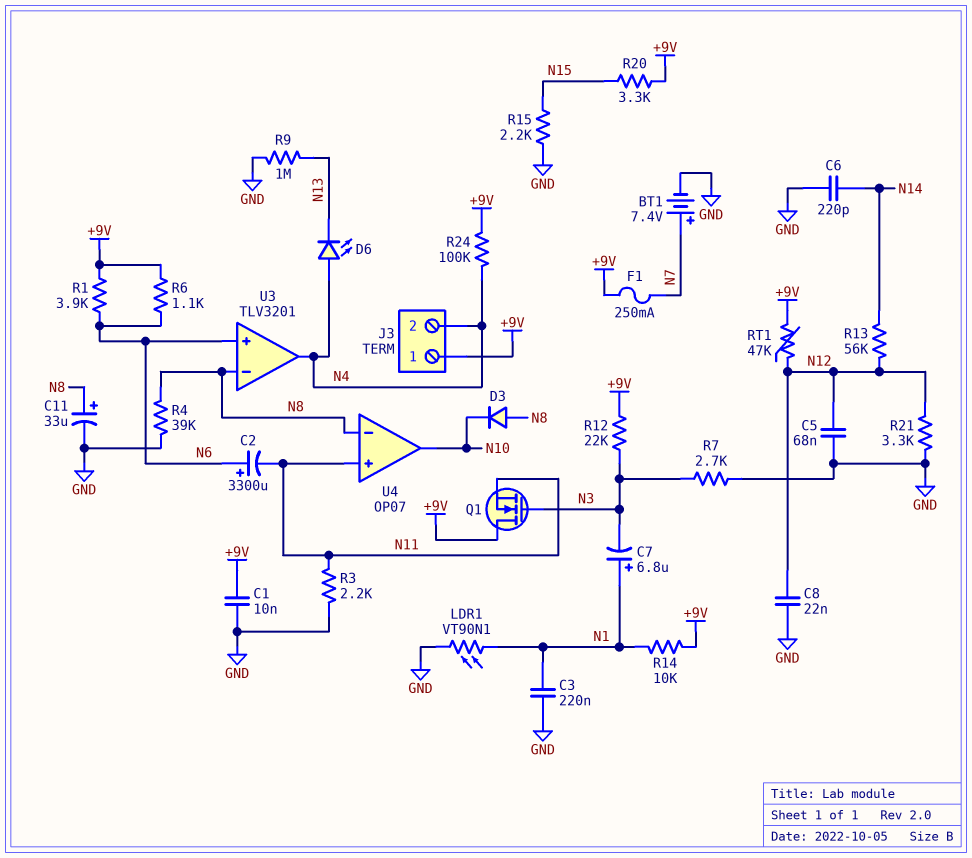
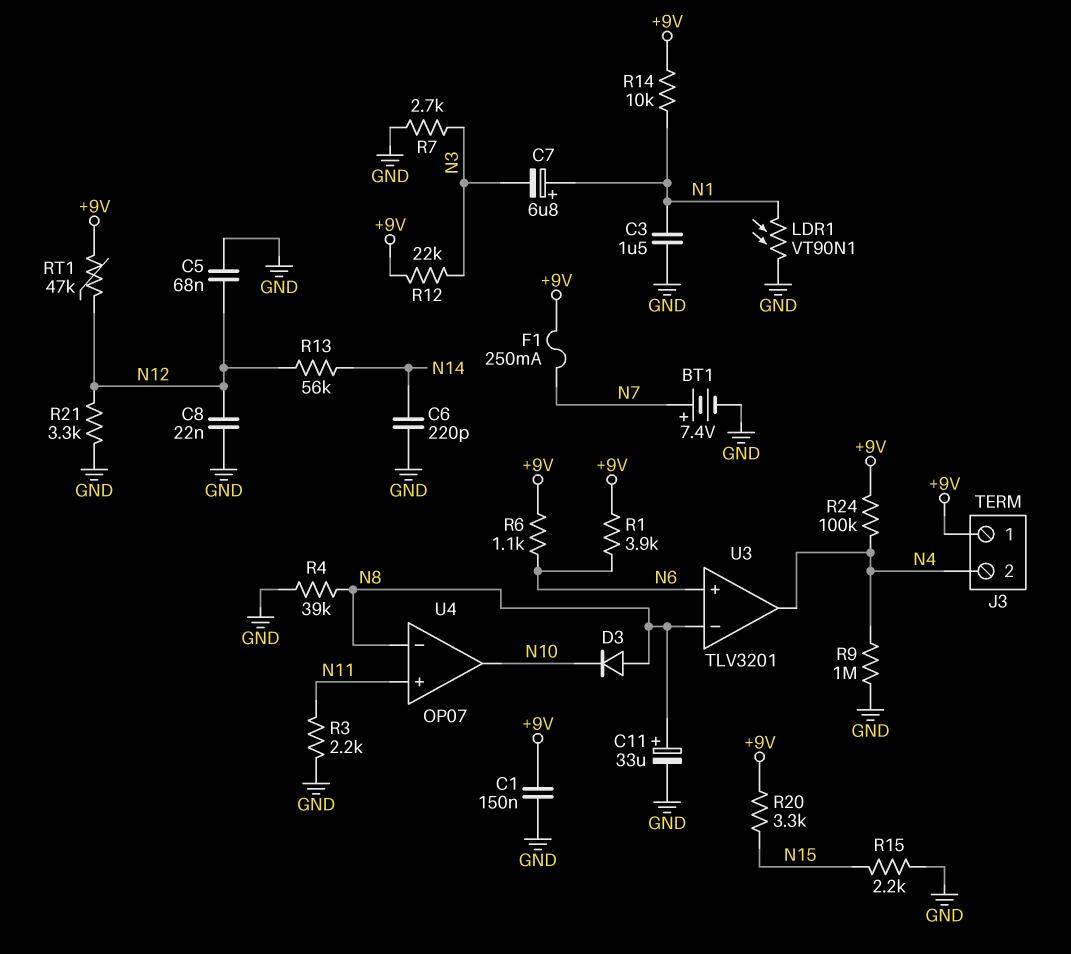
C1: 10nF (+9V, GND) -> 150nF (+9V, GND)
C2: 3300uF (plus N6, minus N11) -> none
C3: 220nF (GND, N1) -> 1.5uF (GND, N1)
D6: LED (A N4, K N13) -> none
Q1: NMOS (G N3, D +9V, S N11) -> none
R9: 1M (GND, N13) -> 1M (GND, N4)

